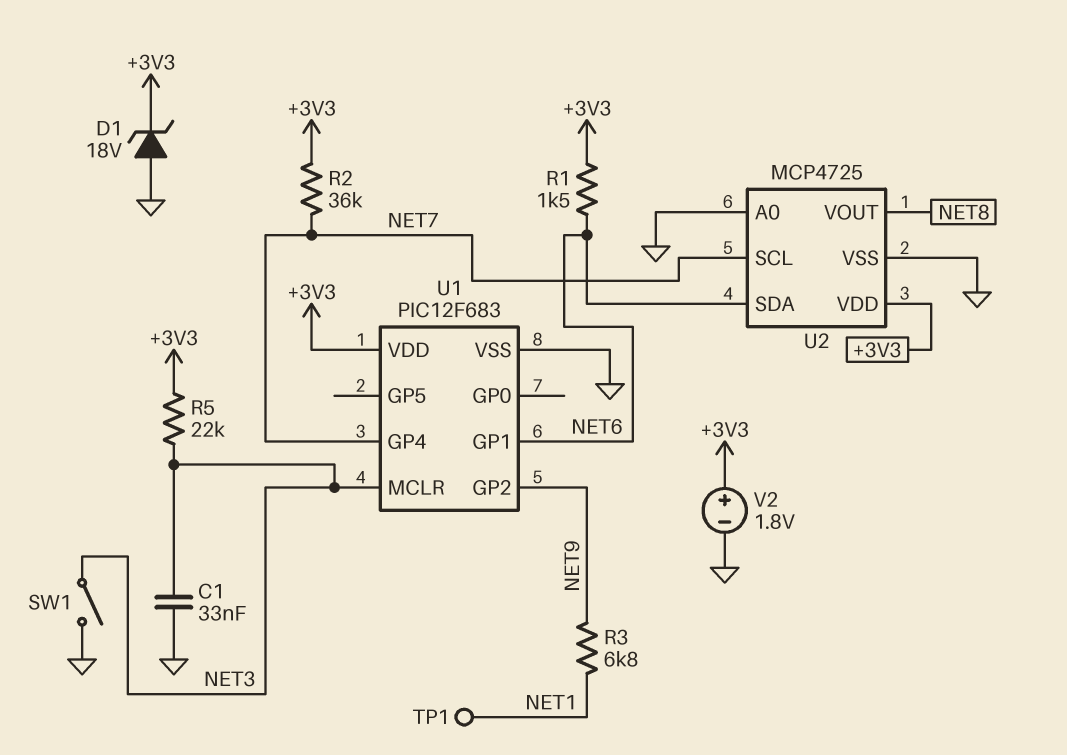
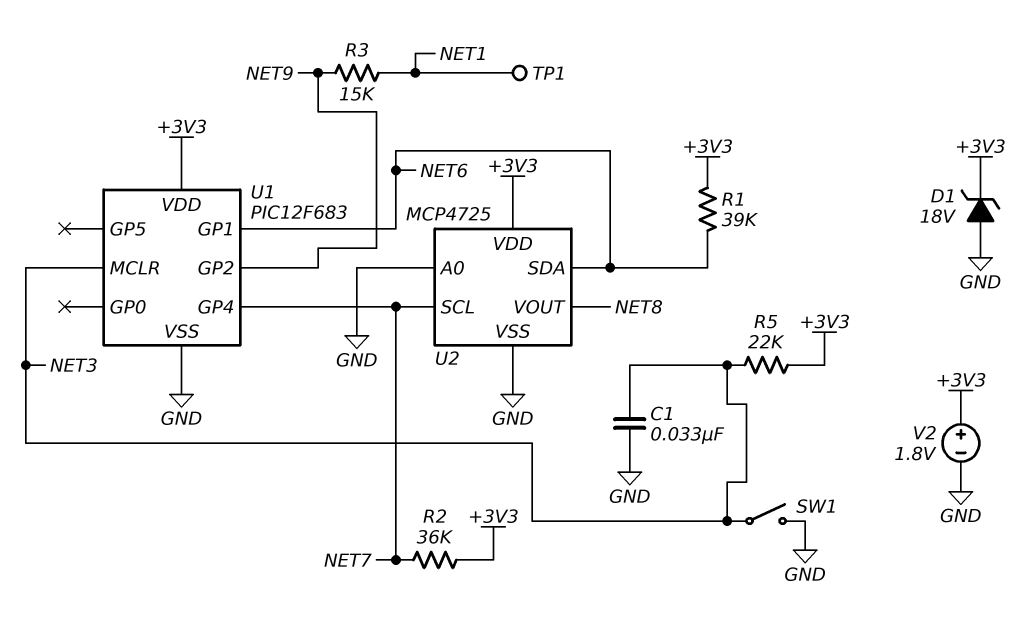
R1: 1.5k (+3V3, NET6) -> 39k (+3V3, NET6)
R3: 6.8k (NET1, NET9) -> 15k (NET1, NET9)

